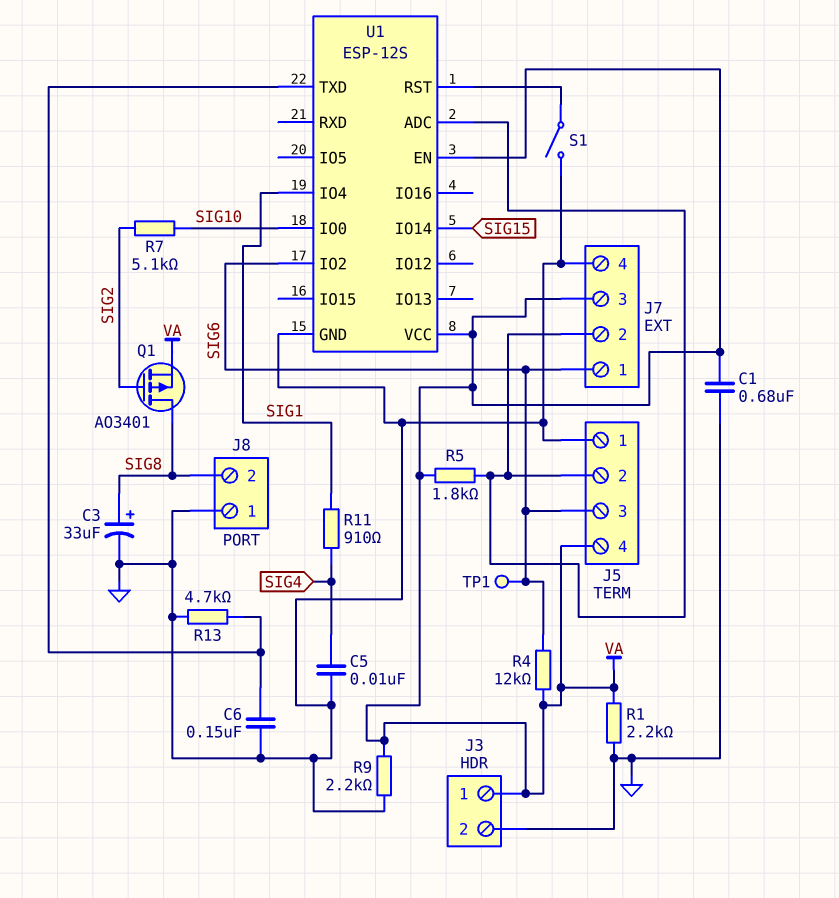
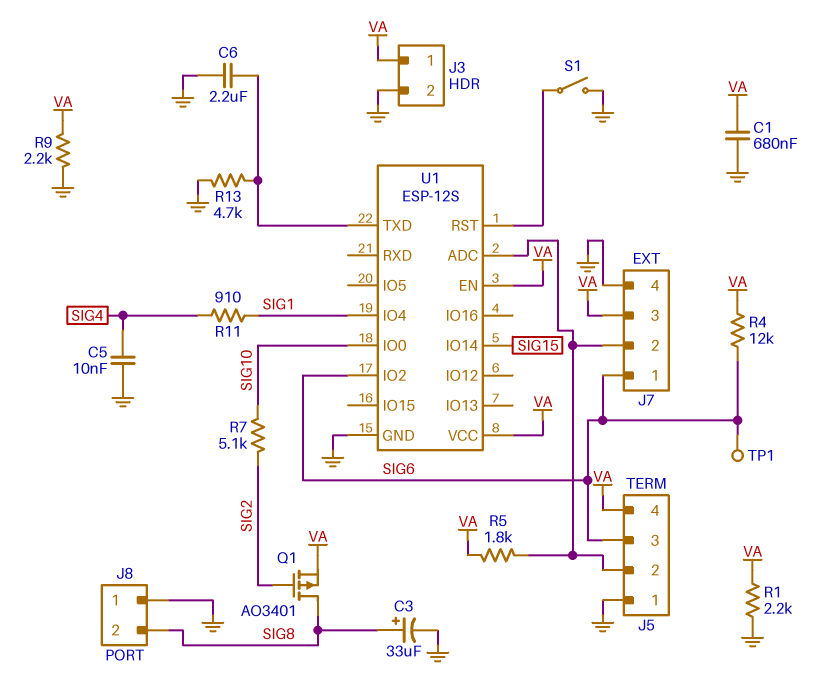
C6: 150nF (GND, U1/TXD) -> 2.2uF (GND, U1/TXD)

